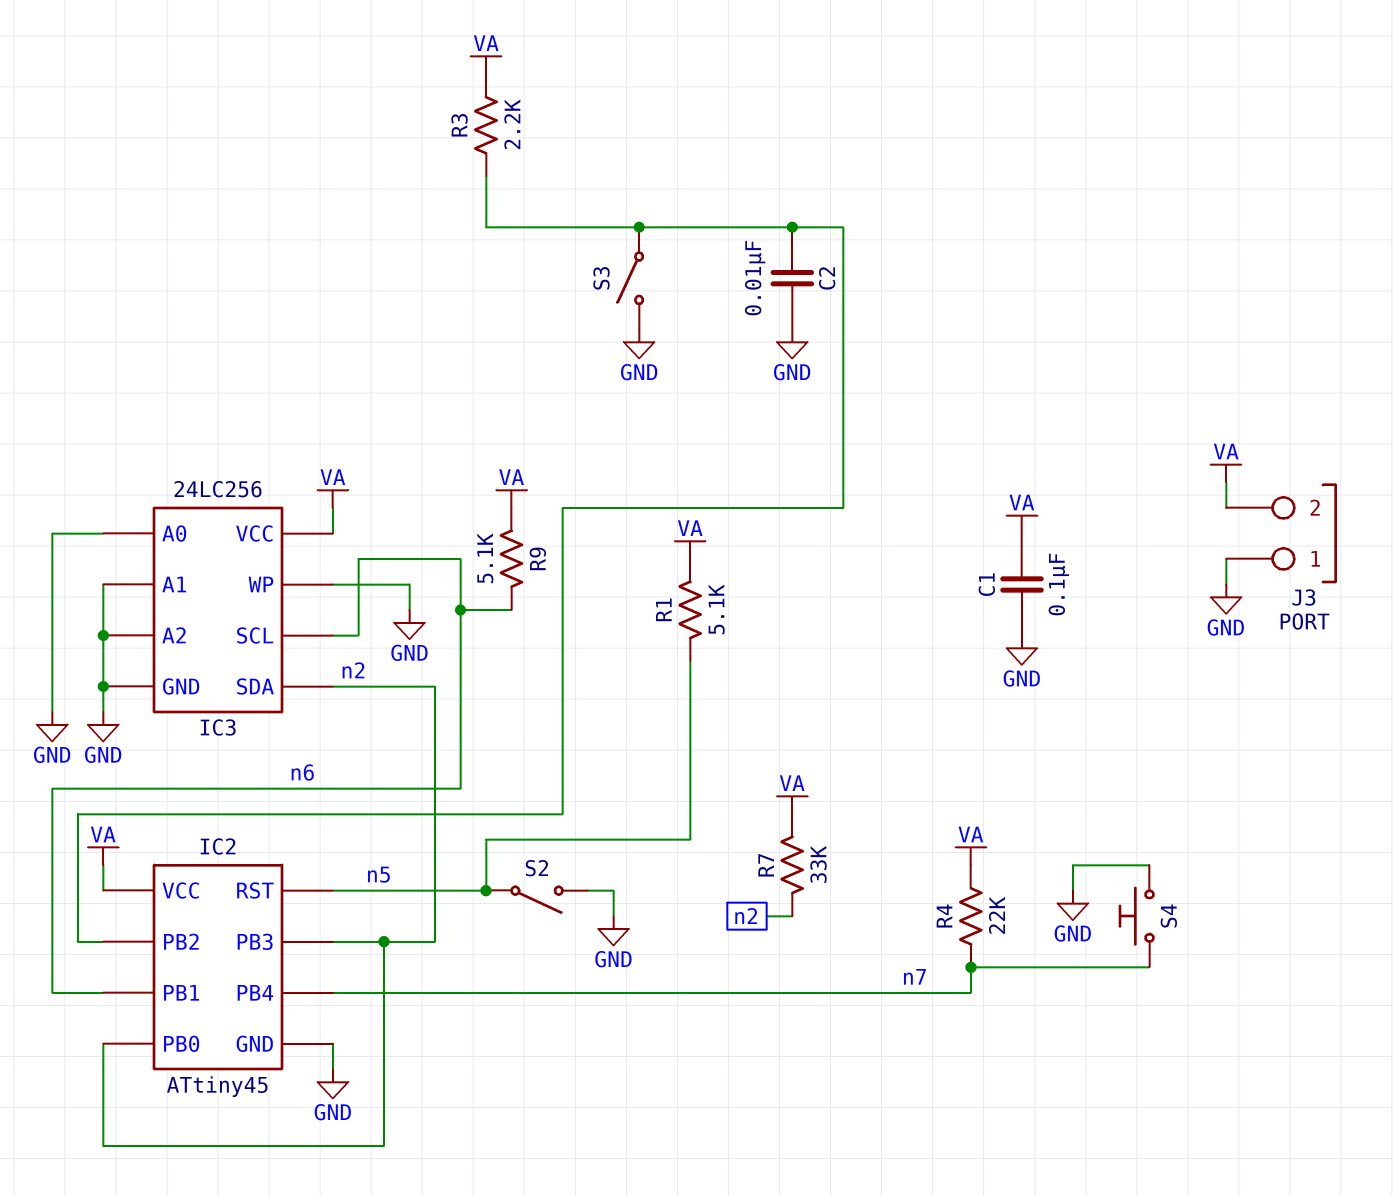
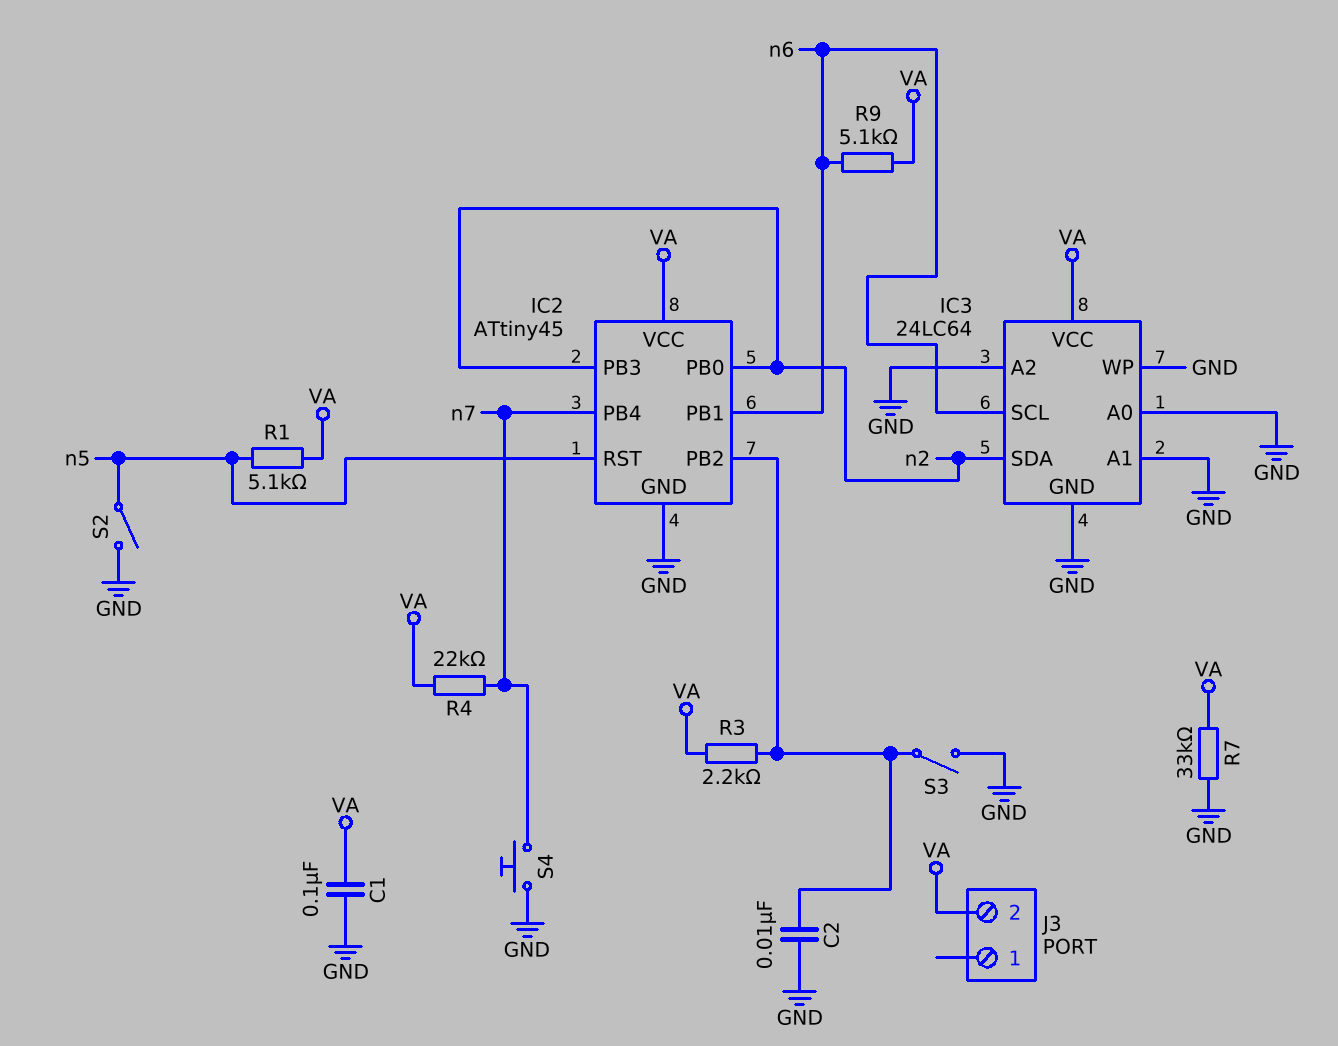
IC3: 24LC256 -> 24LC64
J3 pin 1: GND -> none
R7: 33k (VA, n2) -> 33k (GND, VA)

